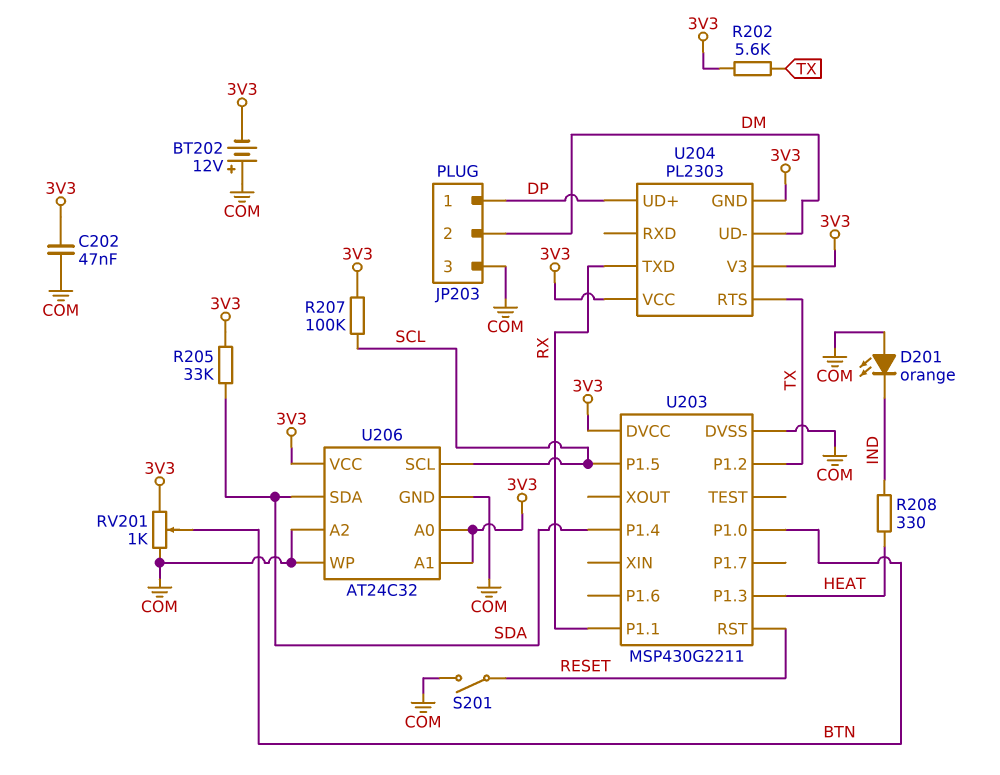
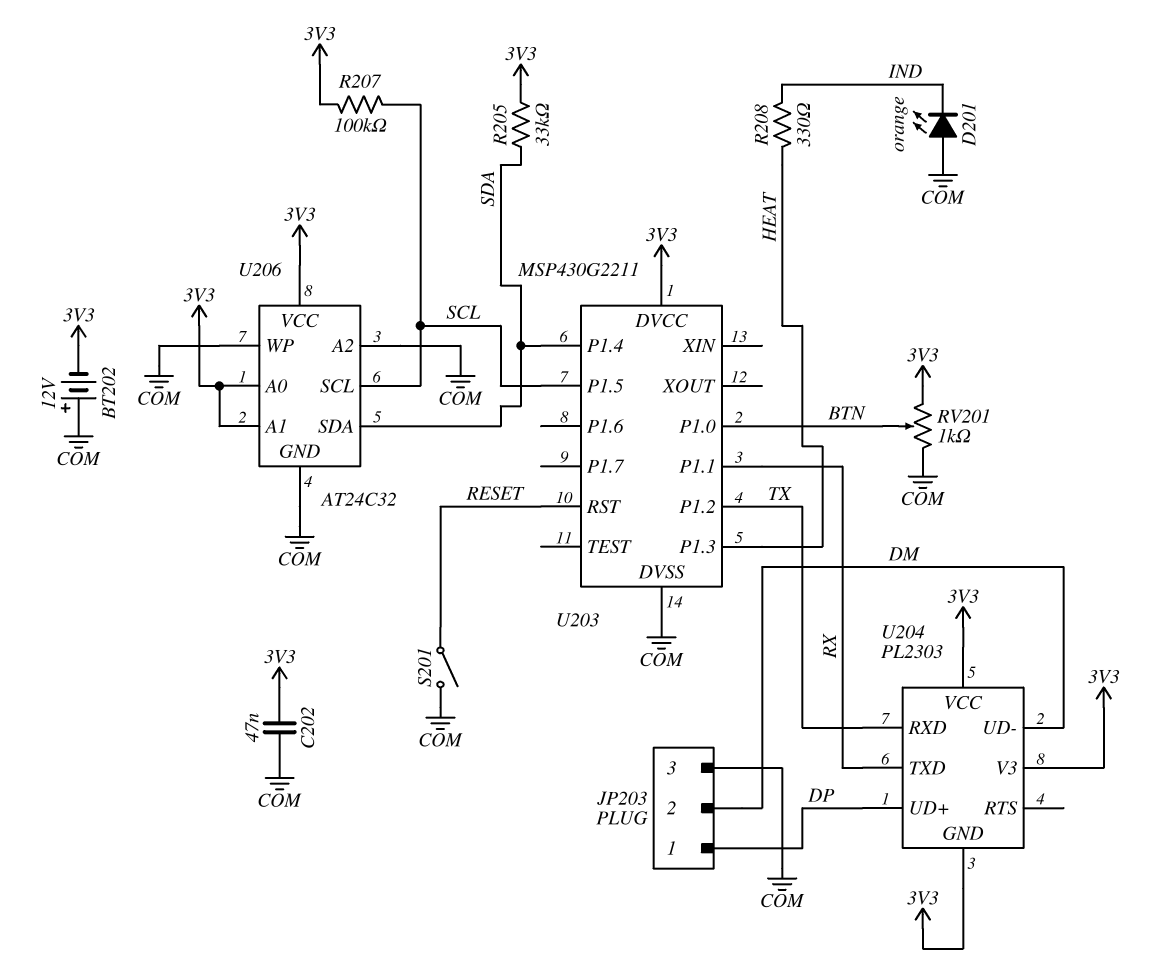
R202: 5.6k (3V3, TX) -> none
U204 pin RTS: TX -> none
U204 pin RXD: none -> TX

